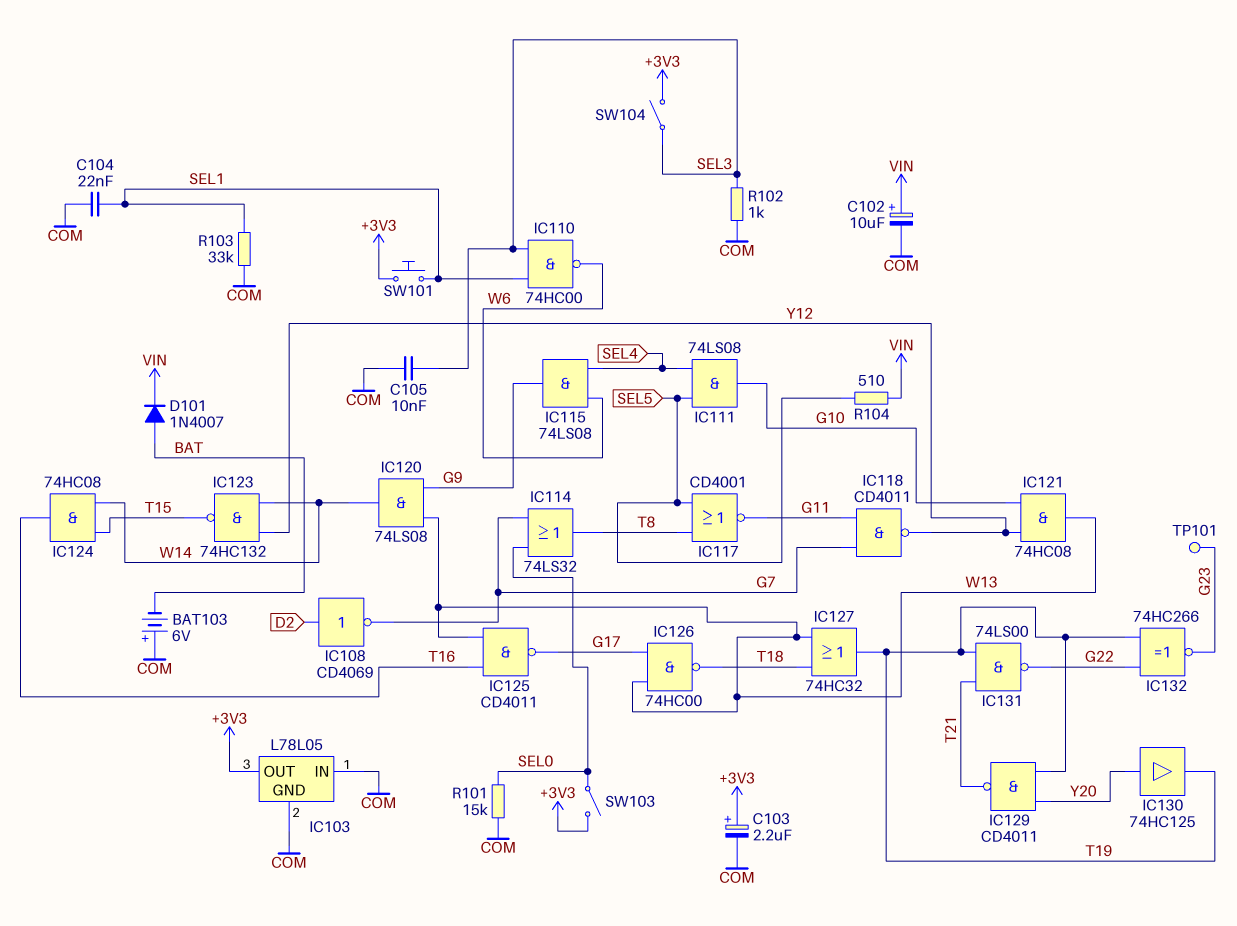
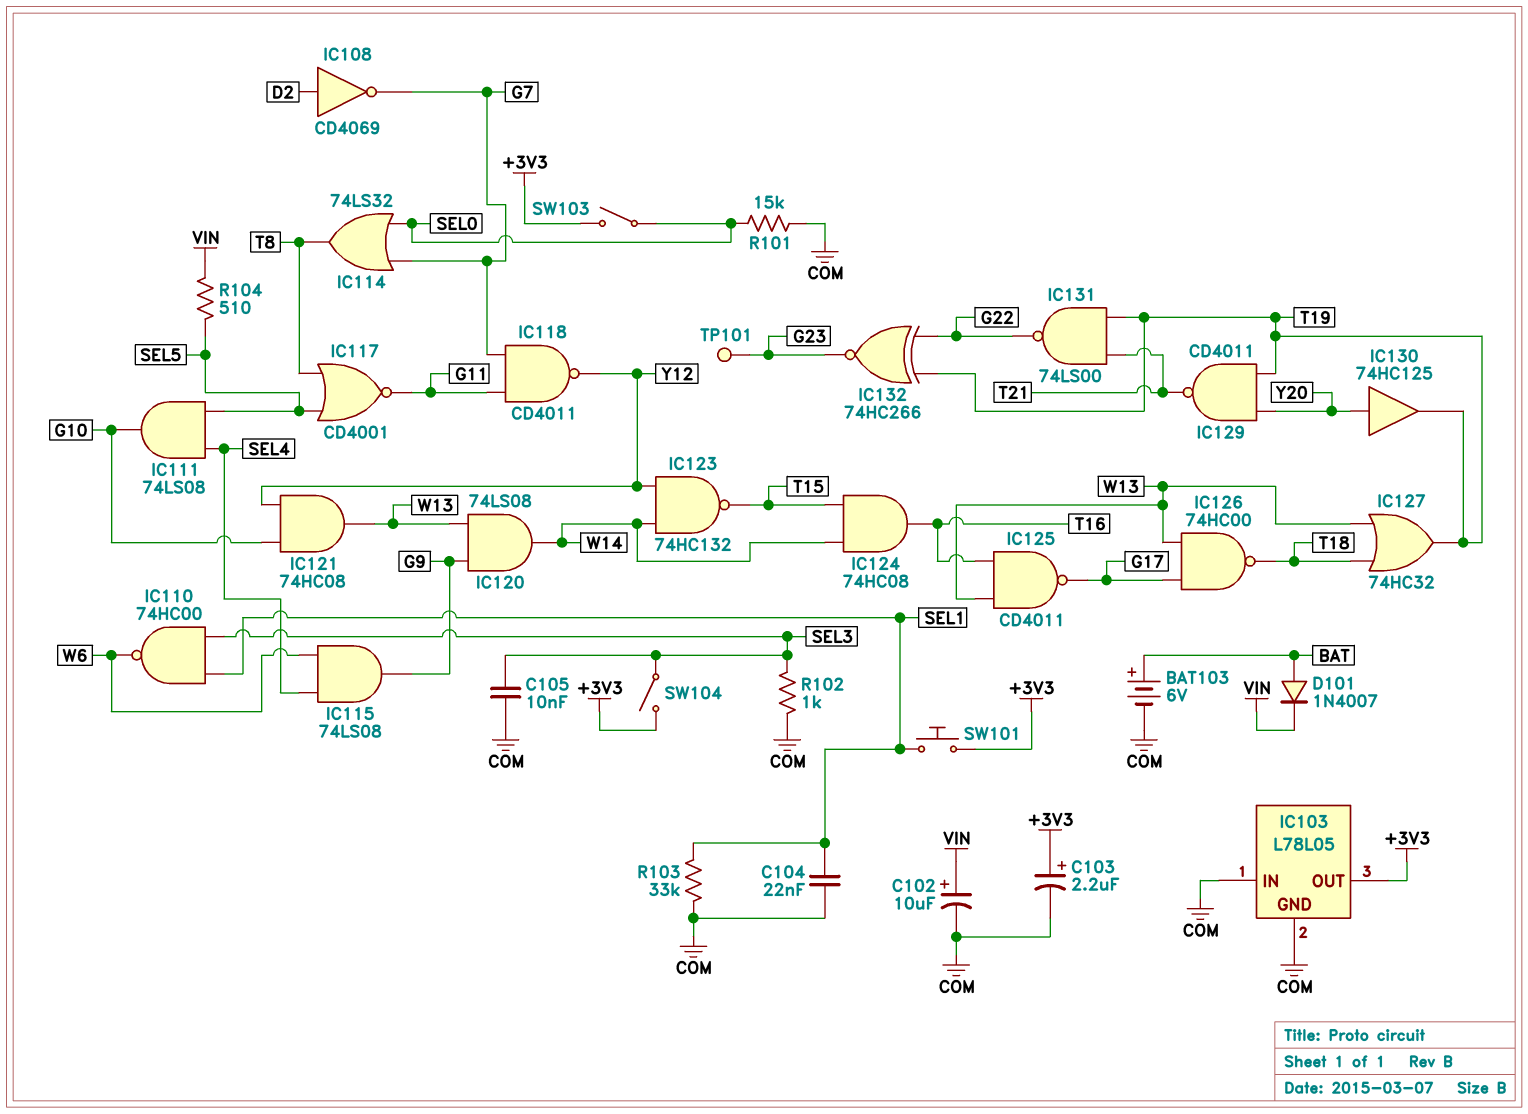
BAT103: 6V (plus COM, minus BAT) -> 6V (plus BAT, minus COM)

